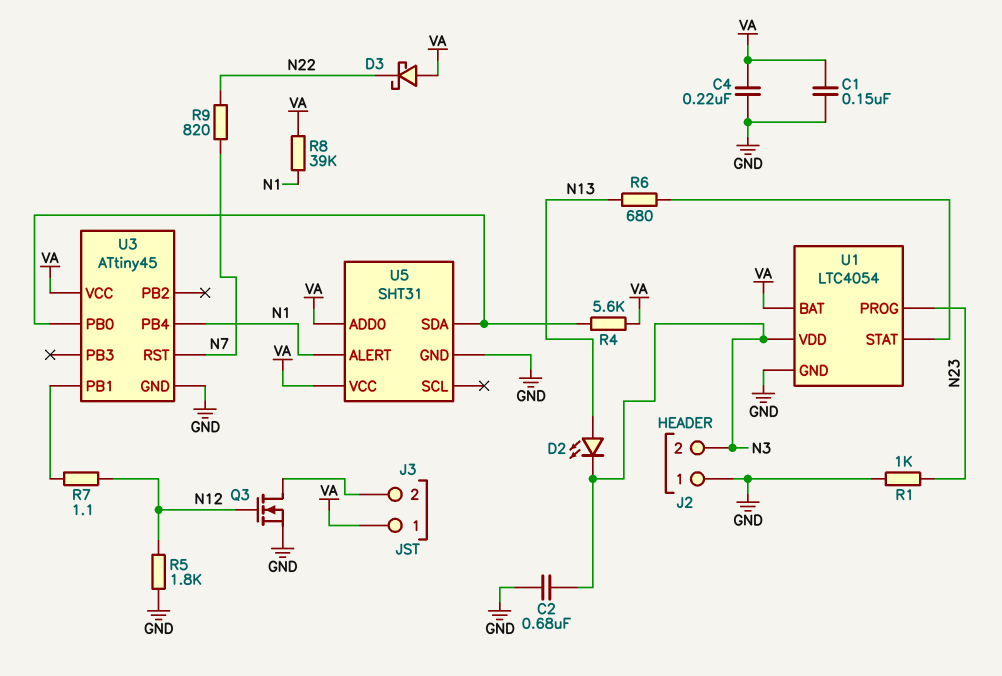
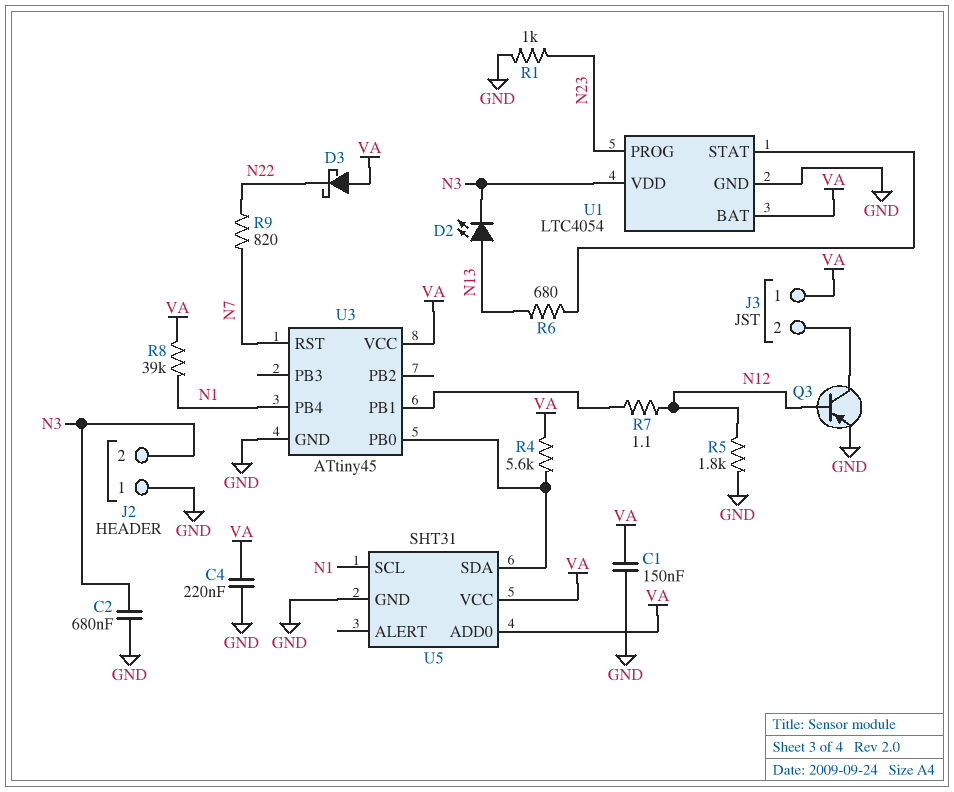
Q3: NMOS (G N12, D J3/2, S GND) -> PNP (B N12, C J3/2, E GND)
U5 pin ALERT: N1 -> none
U5 pin SCL: none -> N1

